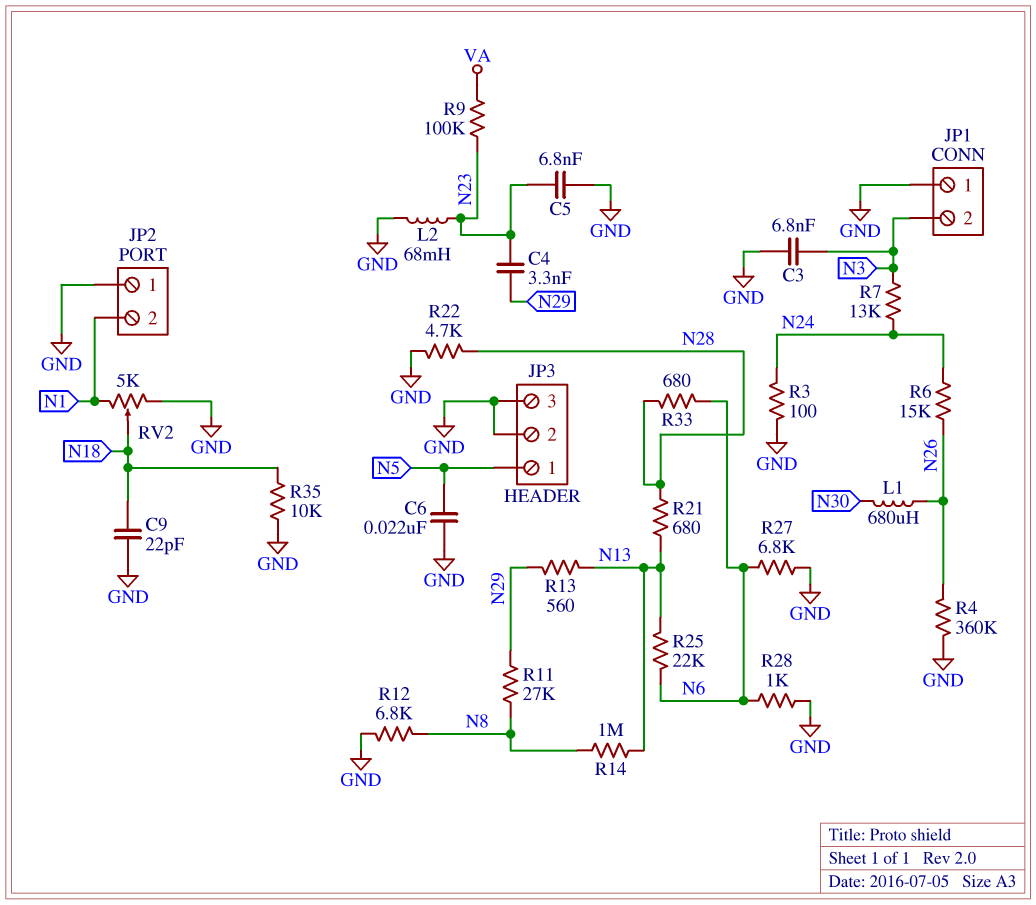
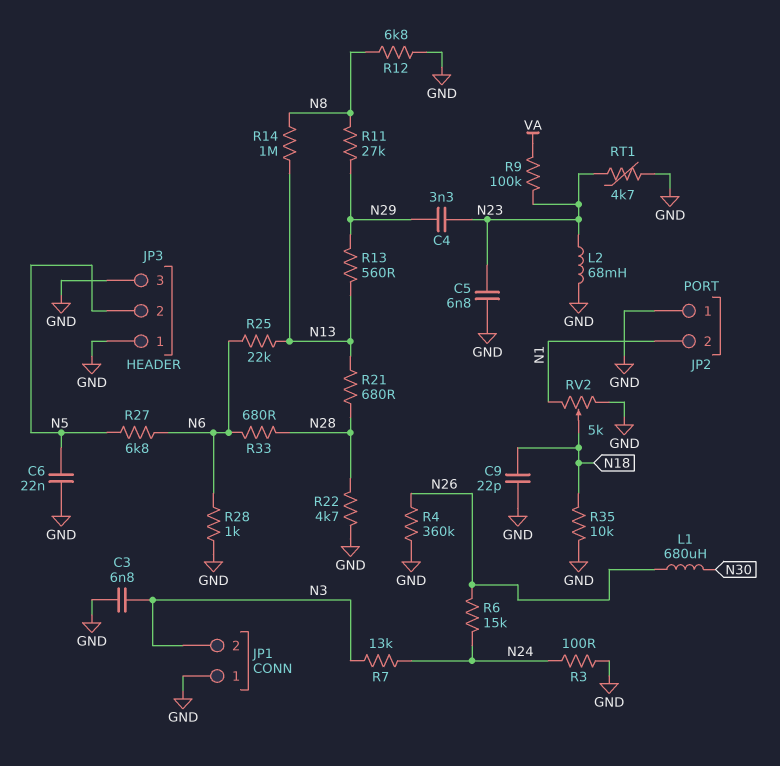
JP3 pin 1: N5 -> GND
JP3 pin 2: GND -> N5
R27: 6.8k (GND, N6) -> 6.8k (N5, N6)
RT1: none -> 4.7k (GND, N23)

